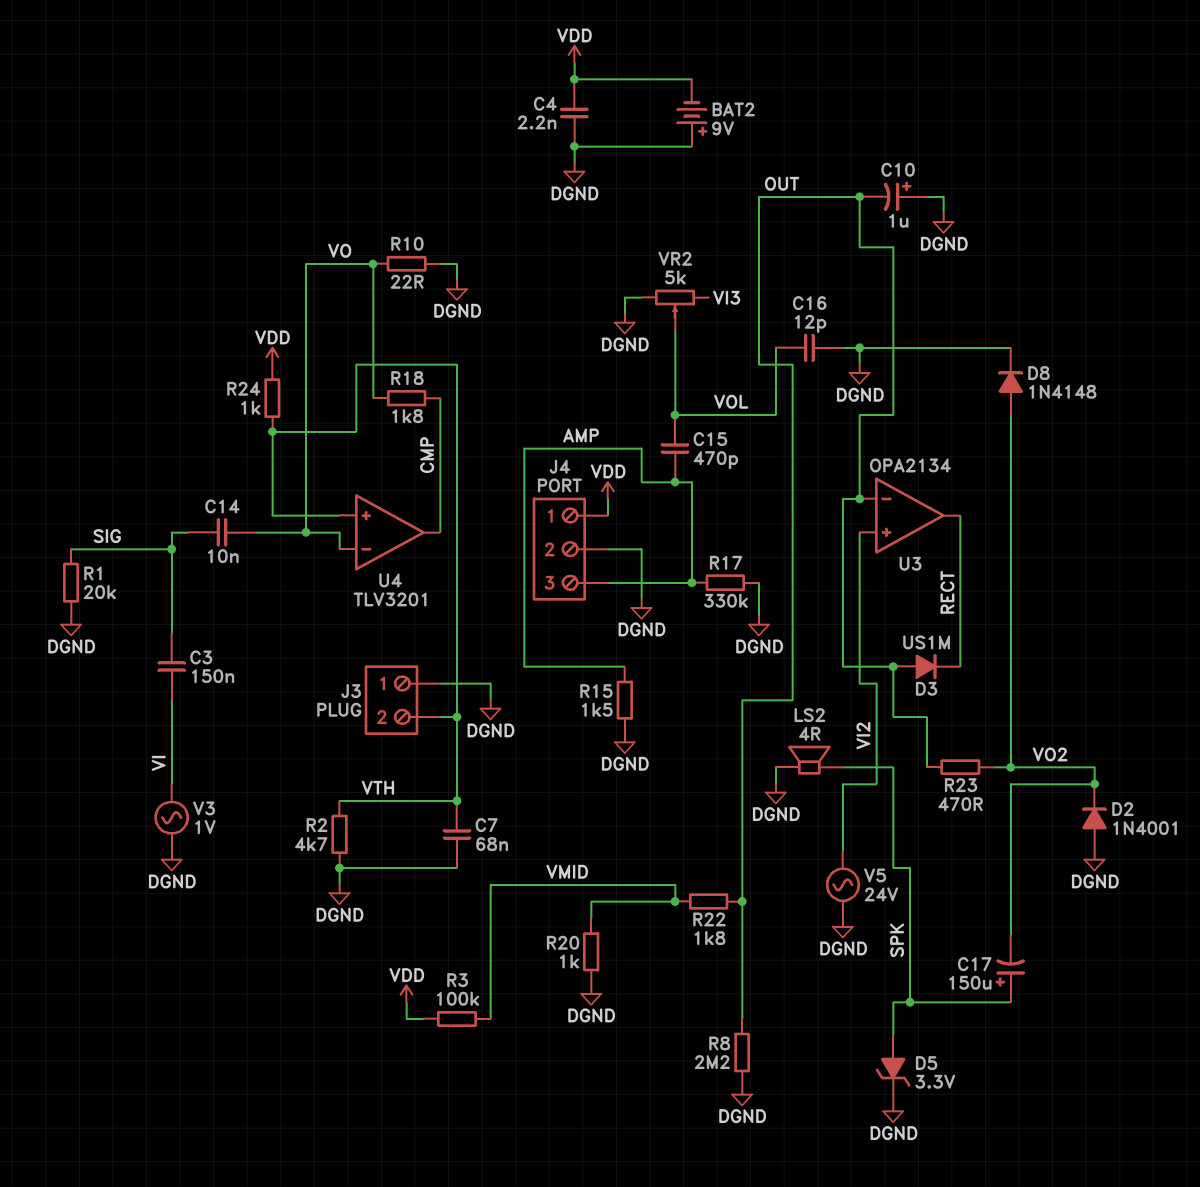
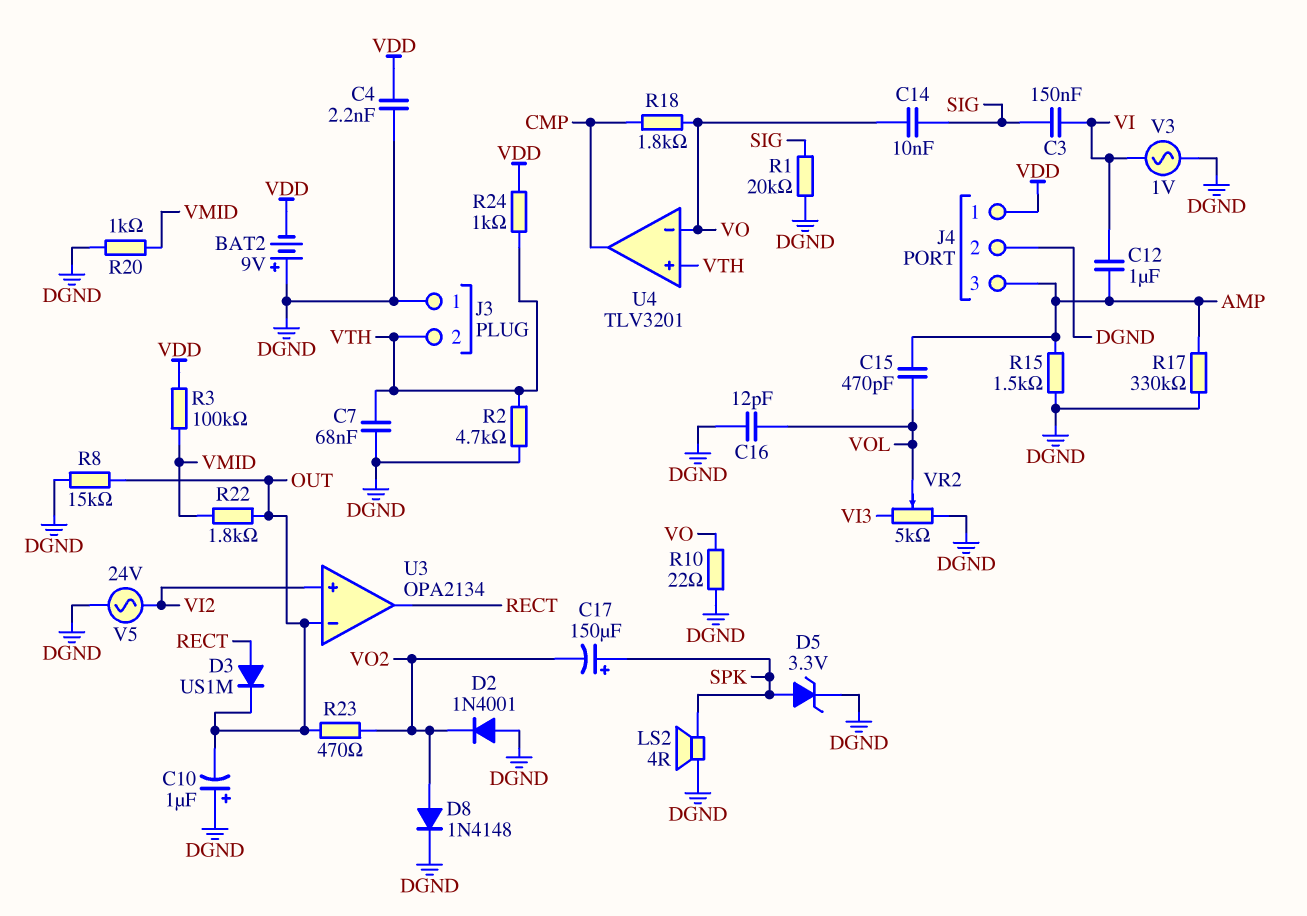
C12: none -> 1uF (AMP, VI)
D3: diode US1M (A OUT, K RECT) -> diode US1M (A RECT, K OUT)
R8: 2.2M (DGND, OUT) -> 15k (DGND, OUT)

